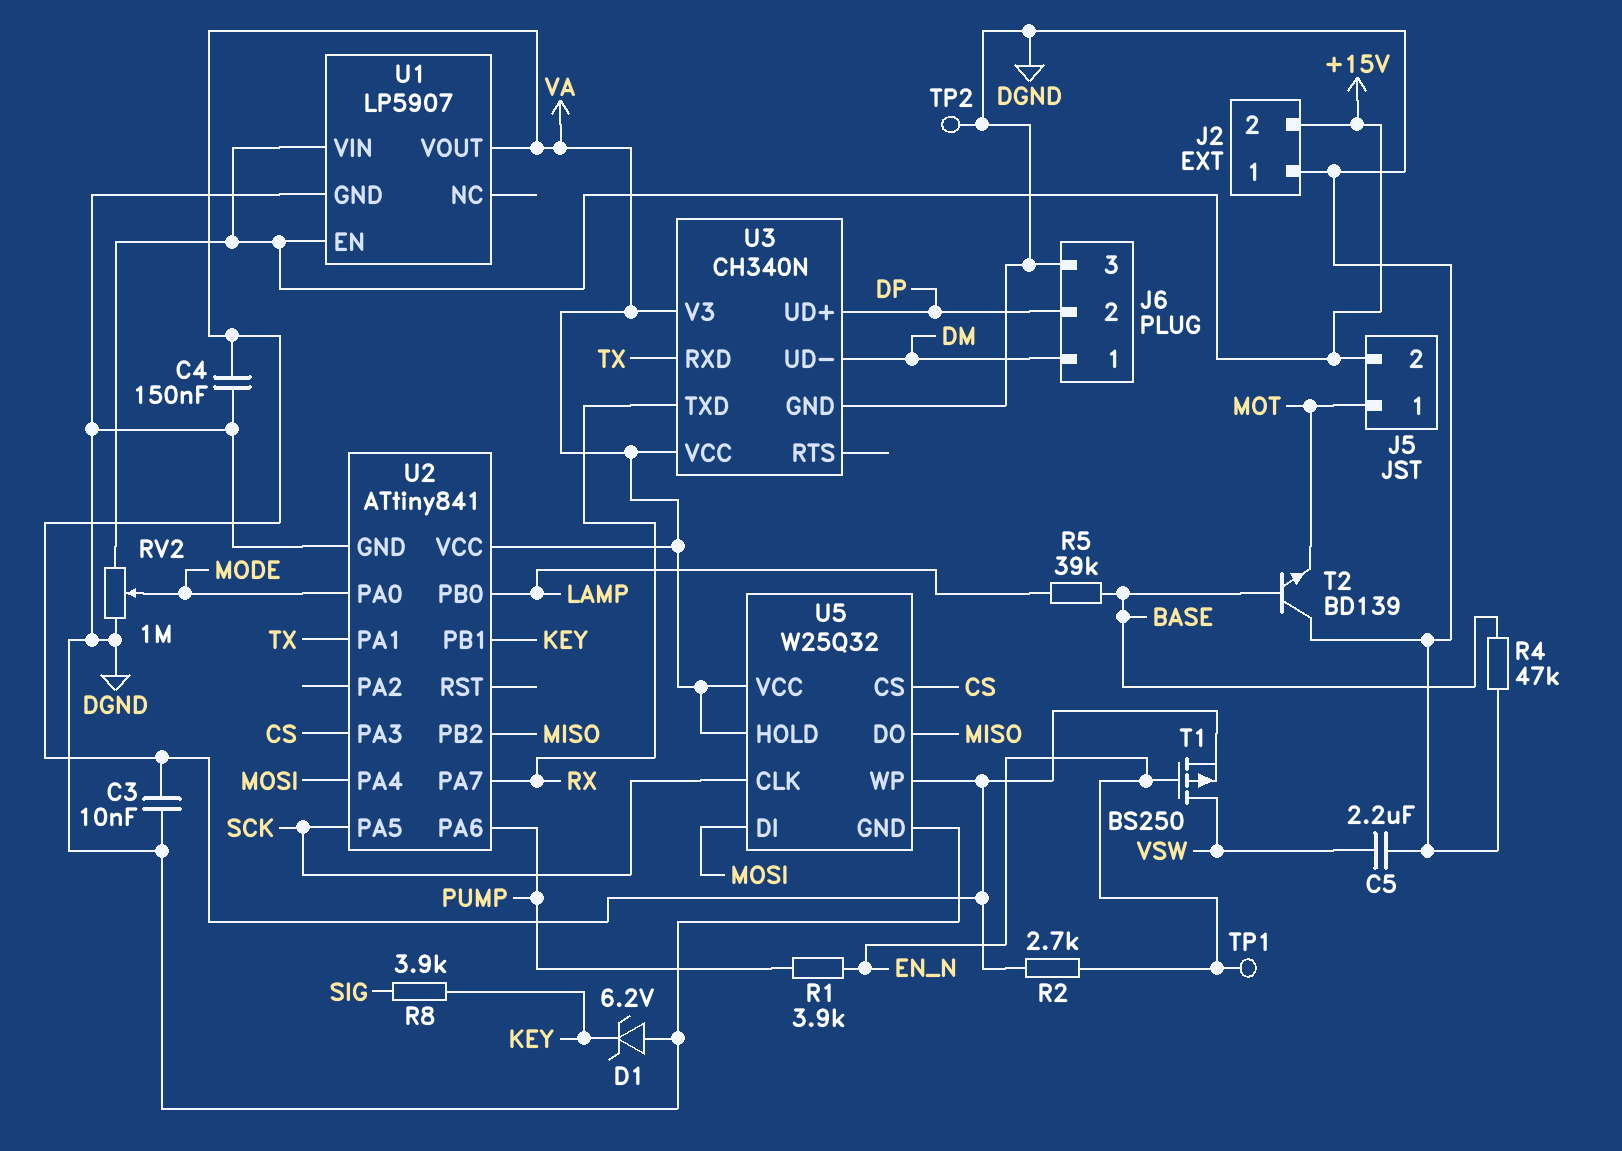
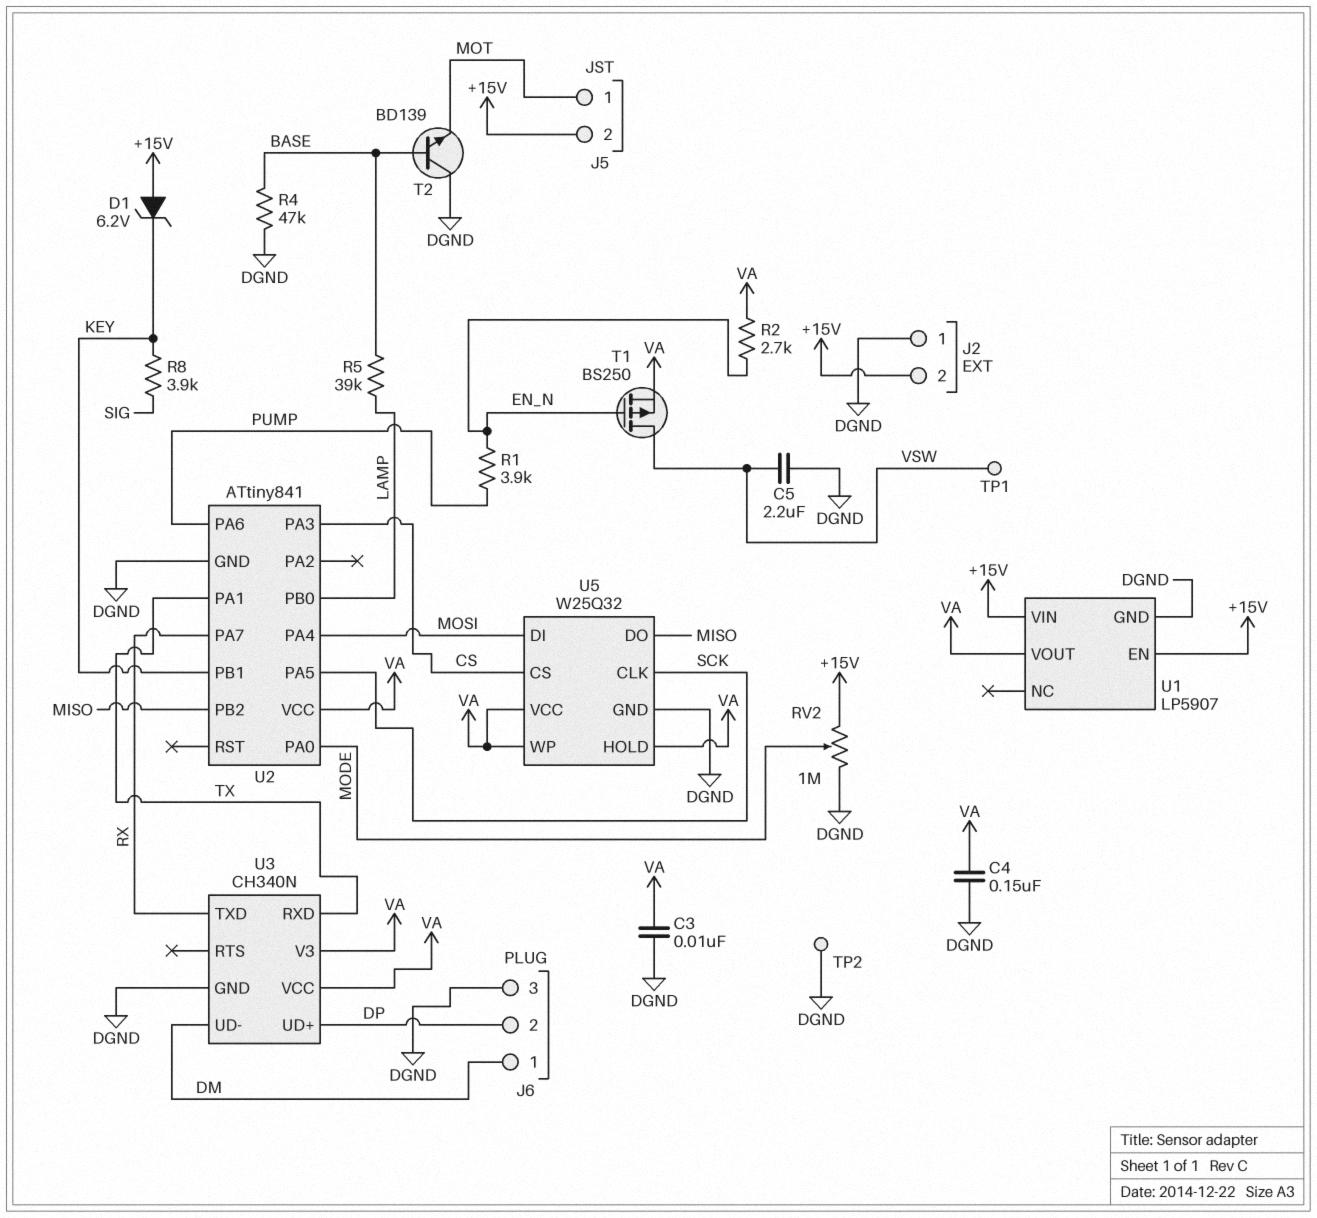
D1: zener 6.2V (A DGND, K KEY) -> zener 6.2V (A +15V, K KEY)
TP1: test point (EN_N) -> test point (VSW)

